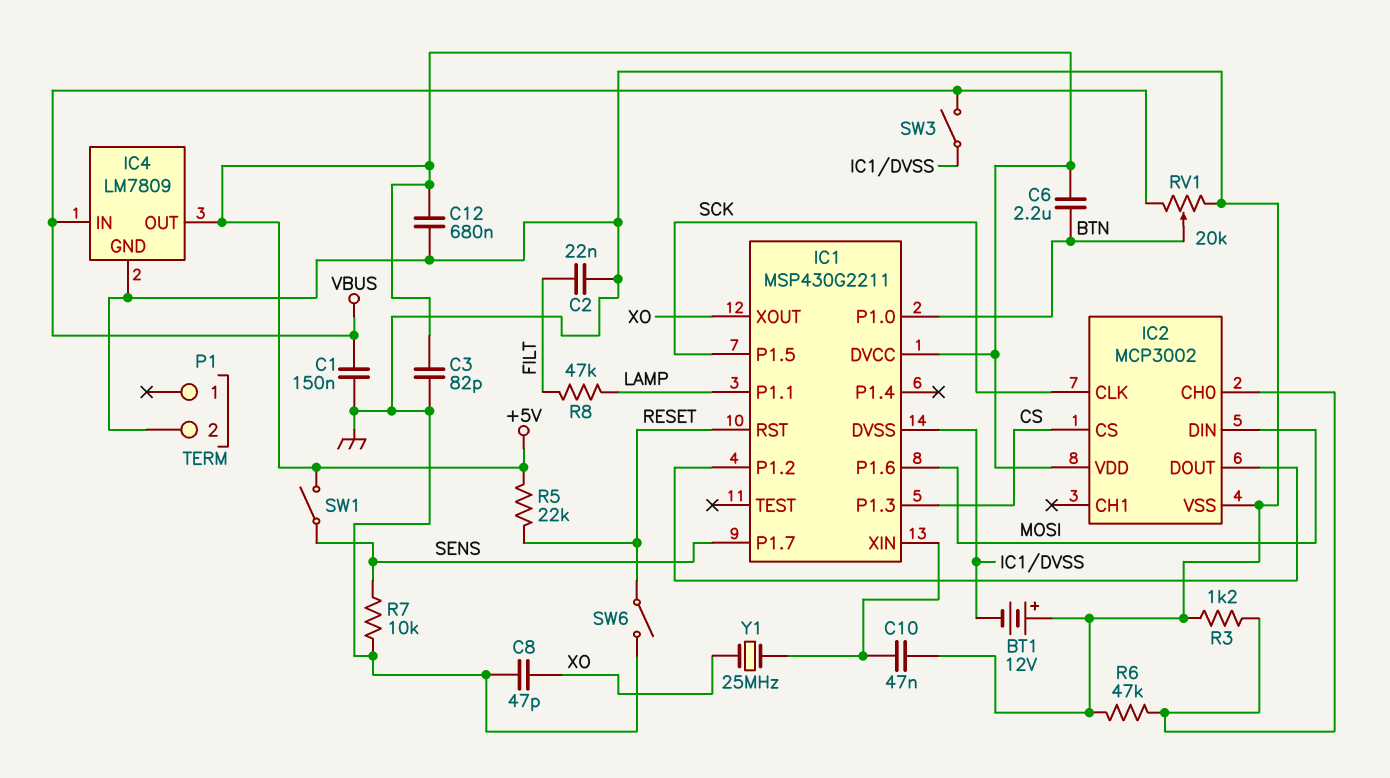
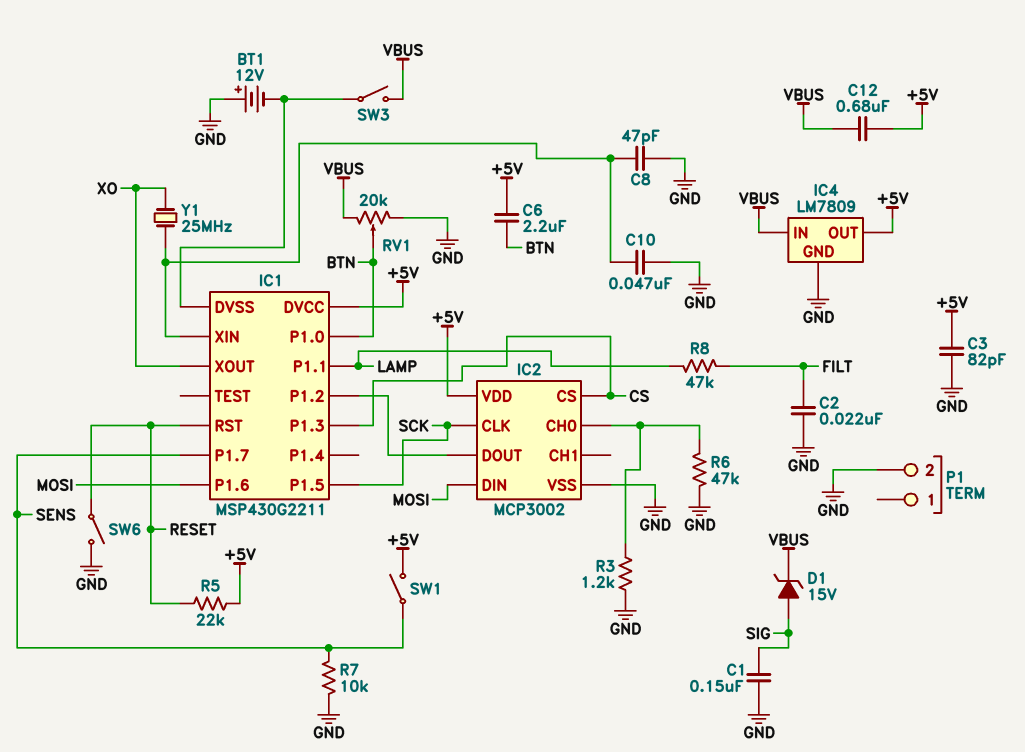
C1: 150nF (GND, VBUS) -> 150nF (GND, SIG)
C8: 47pF (GND, XO) -> 47pF (GND, IC1/XIN)
C12: 680nF (+5V, GND) -> 680nF (+5V, VBUS)
D1: none -> zener 15V (A SIG, K VBUS)

